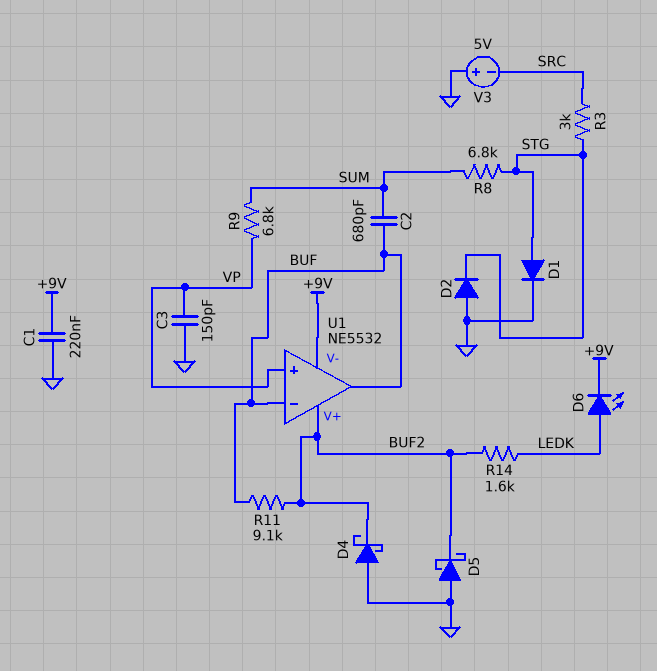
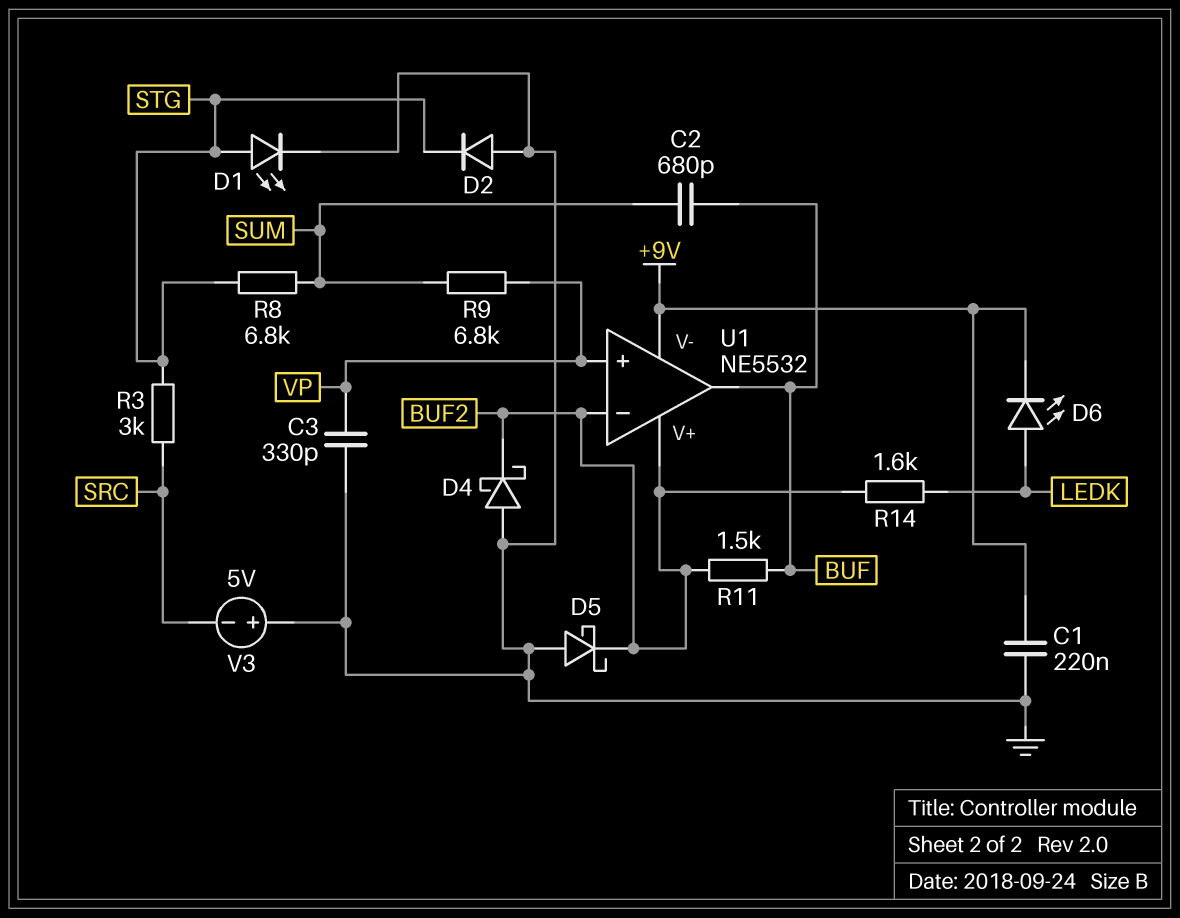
C3: 150pF (GND, VP) -> 330pF (GND, VP)
D1: diode (A STG, K GND) -> LED (A STG, K GND)
R11: 9.1k (BUF, BUF2) -> 1.5k (BUF, BUF2)
U1 pin in-: BUF -> BUF2

